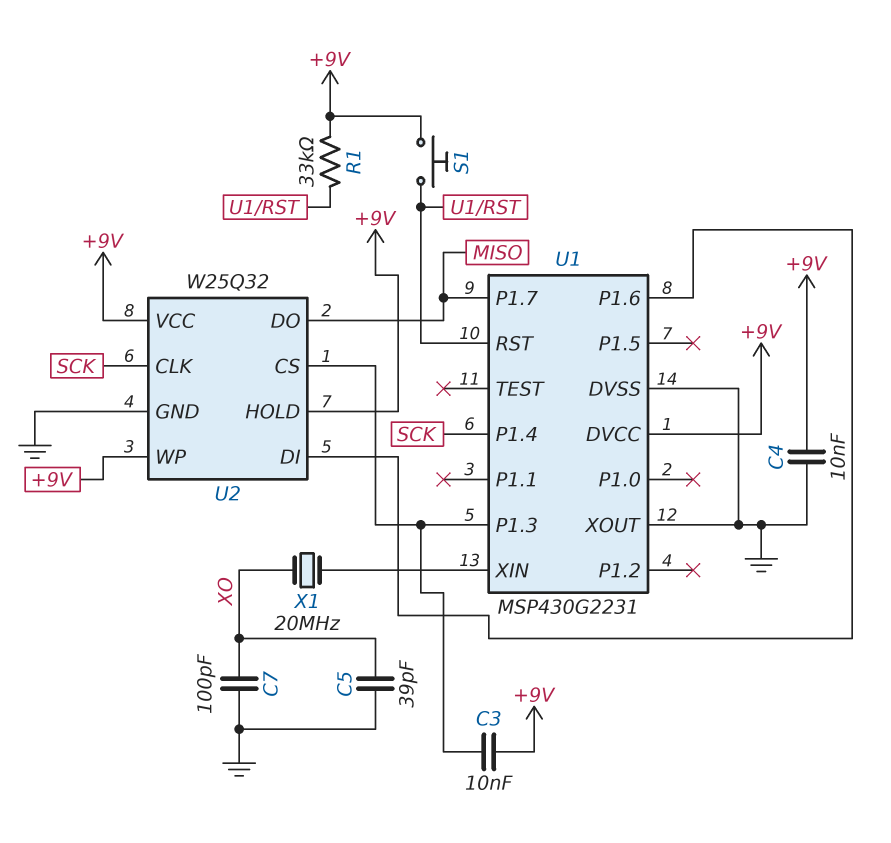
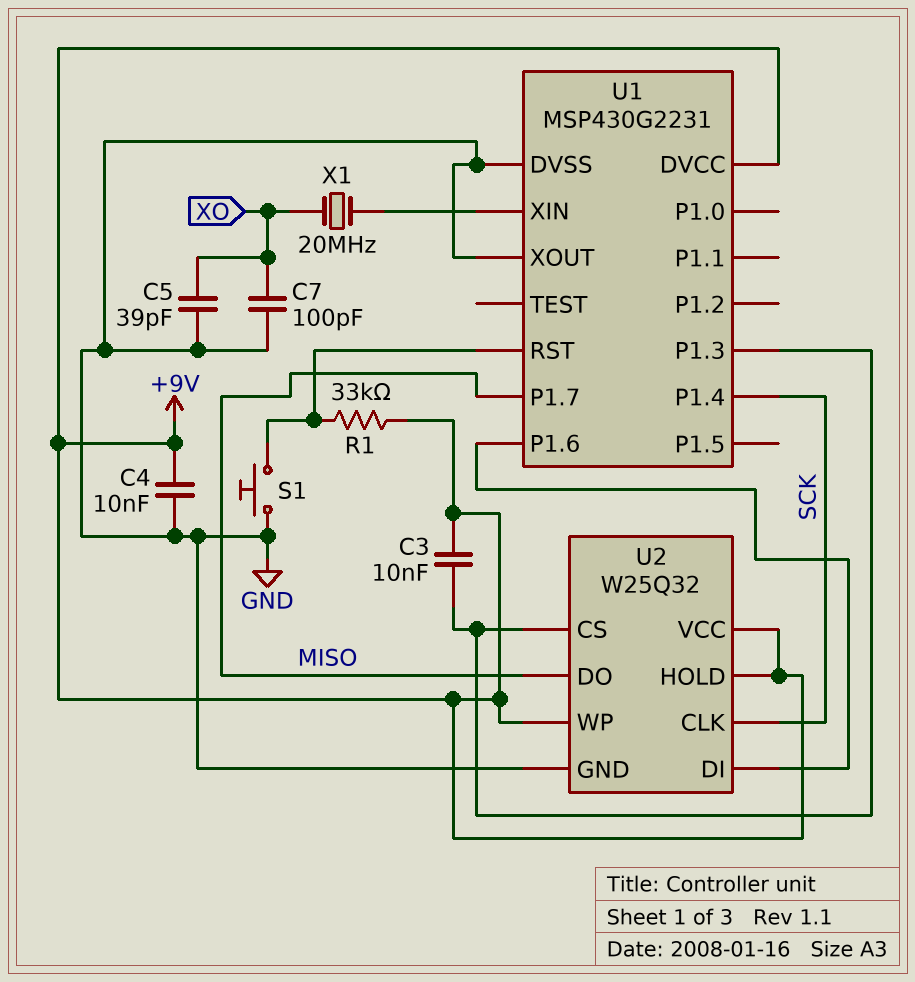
S1: button (+9V, U1/RST) -> button (GND, U1/RST)

